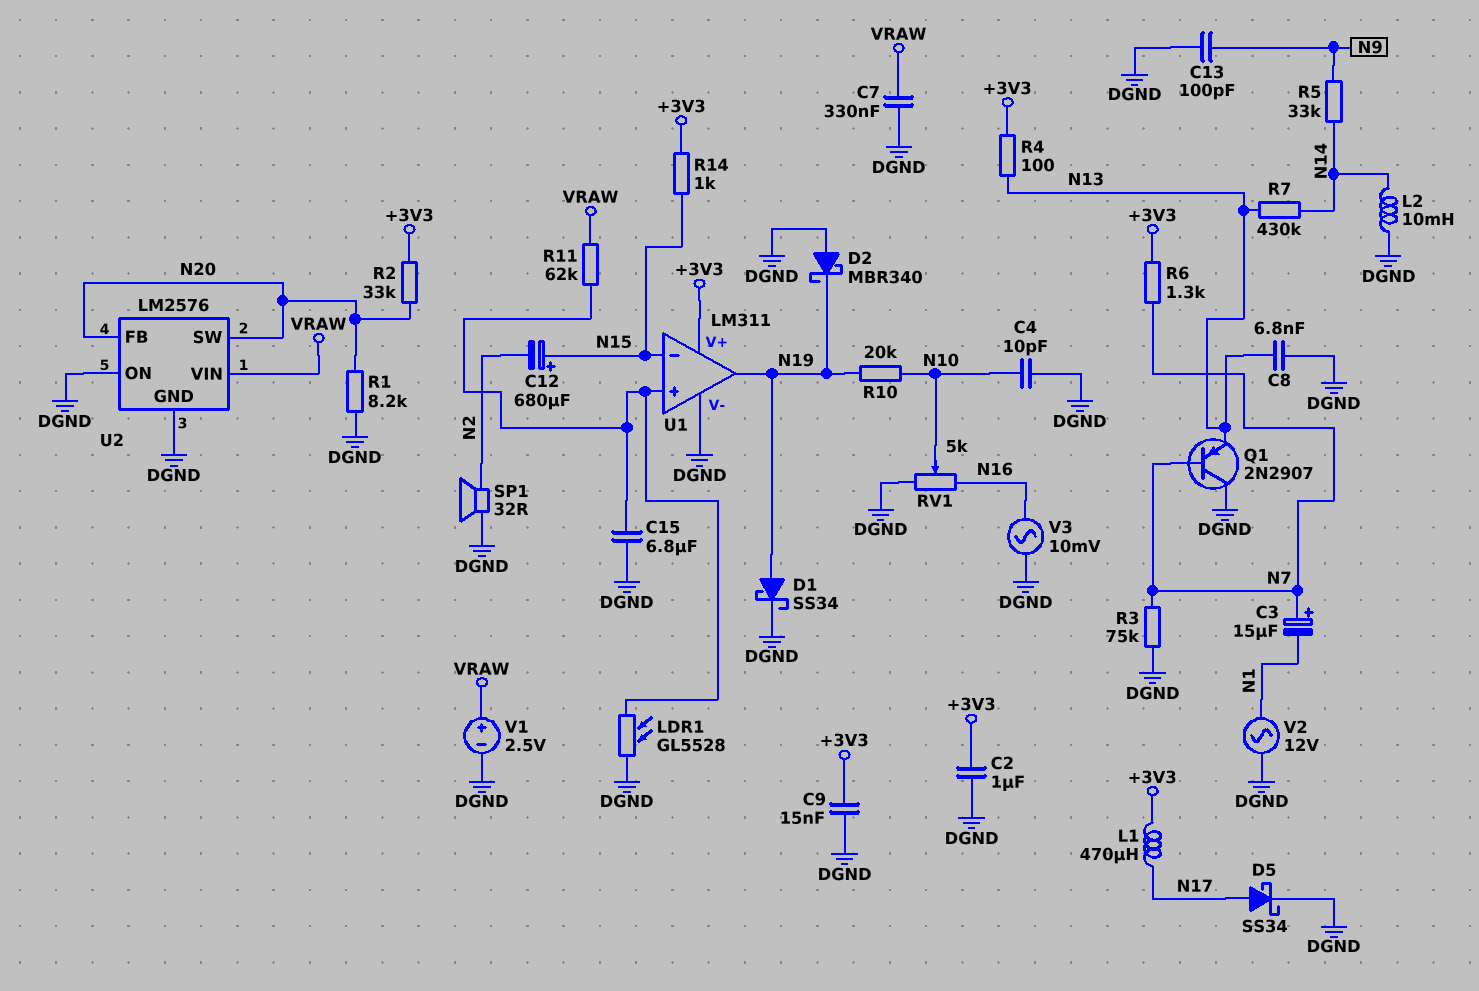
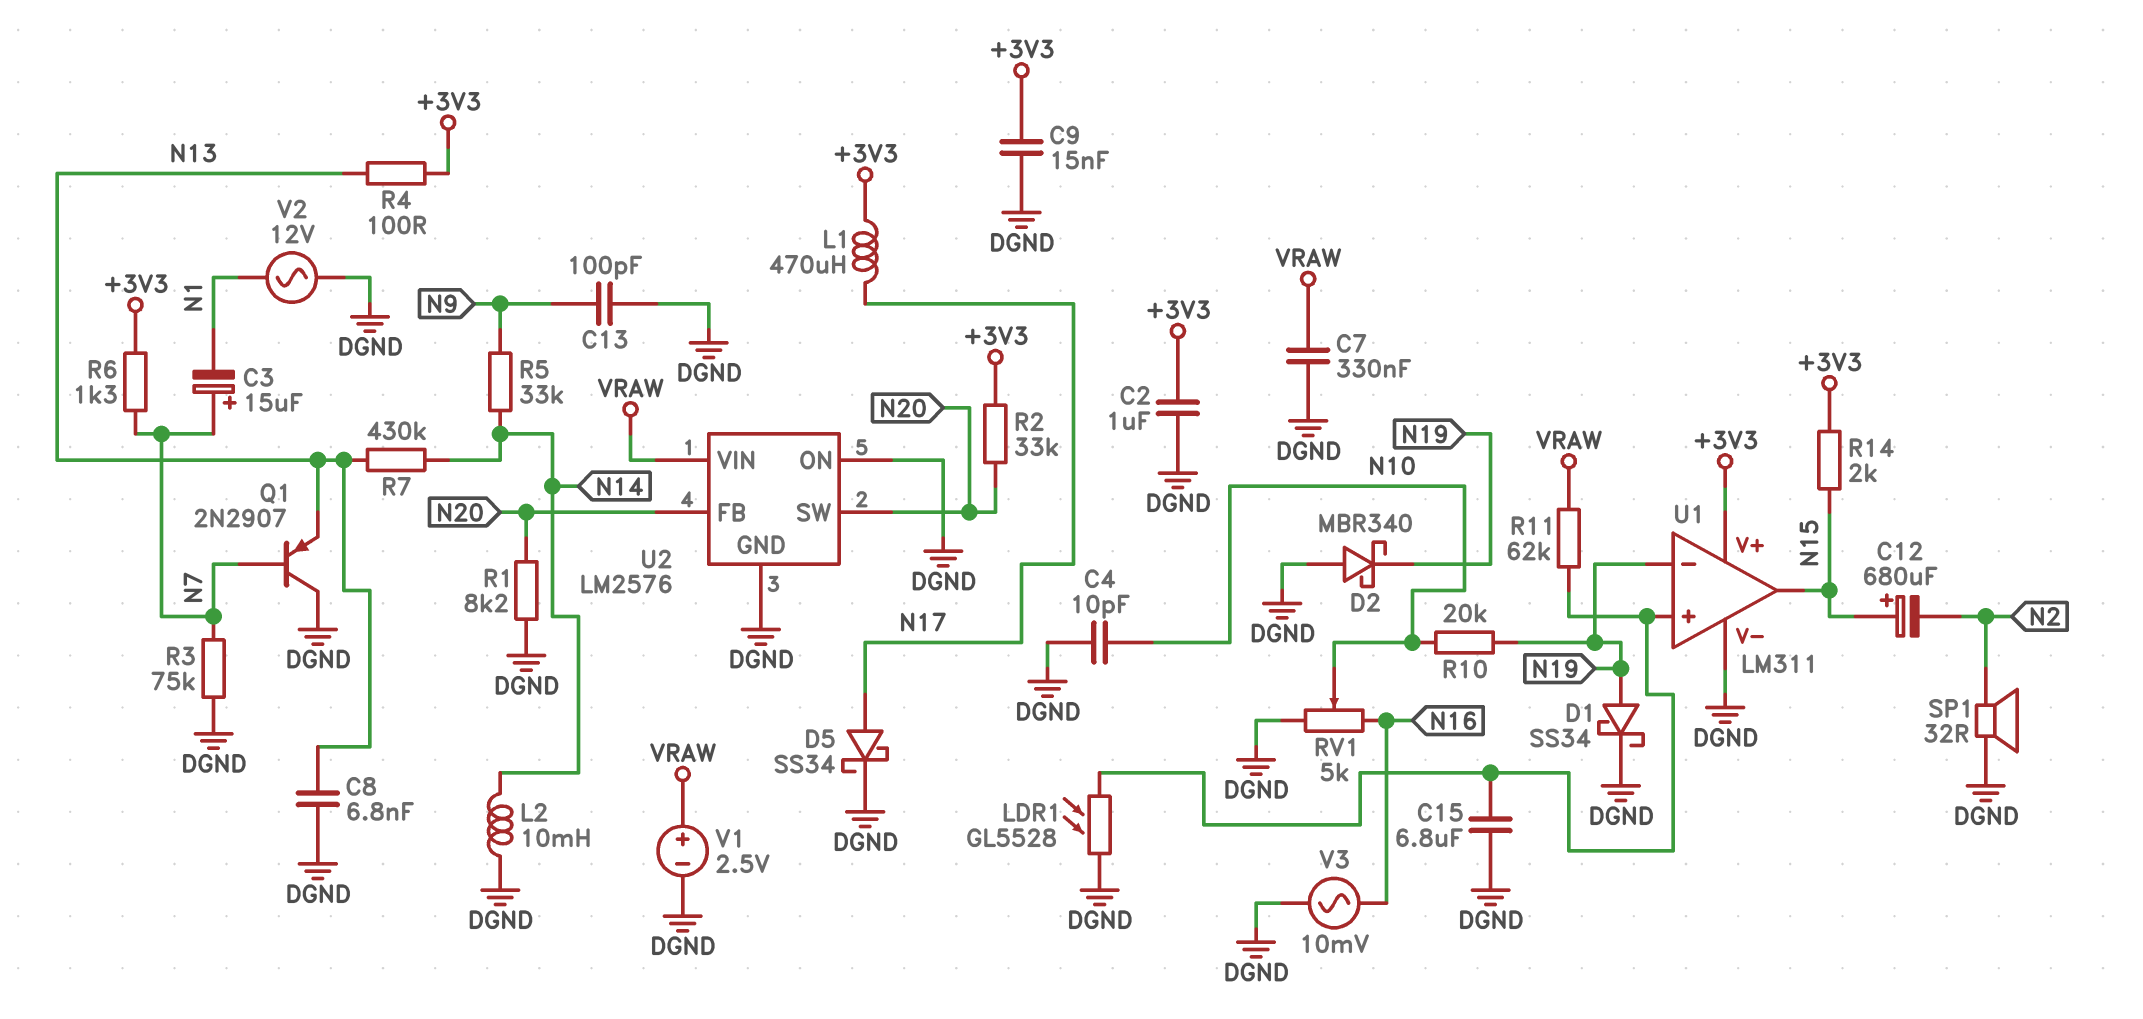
R14: 1k (+3V3, N15) -> 2k (+3V3, N15)
U1 pin in-: N15 -> N19
U1 pin out: N19 -> N15

